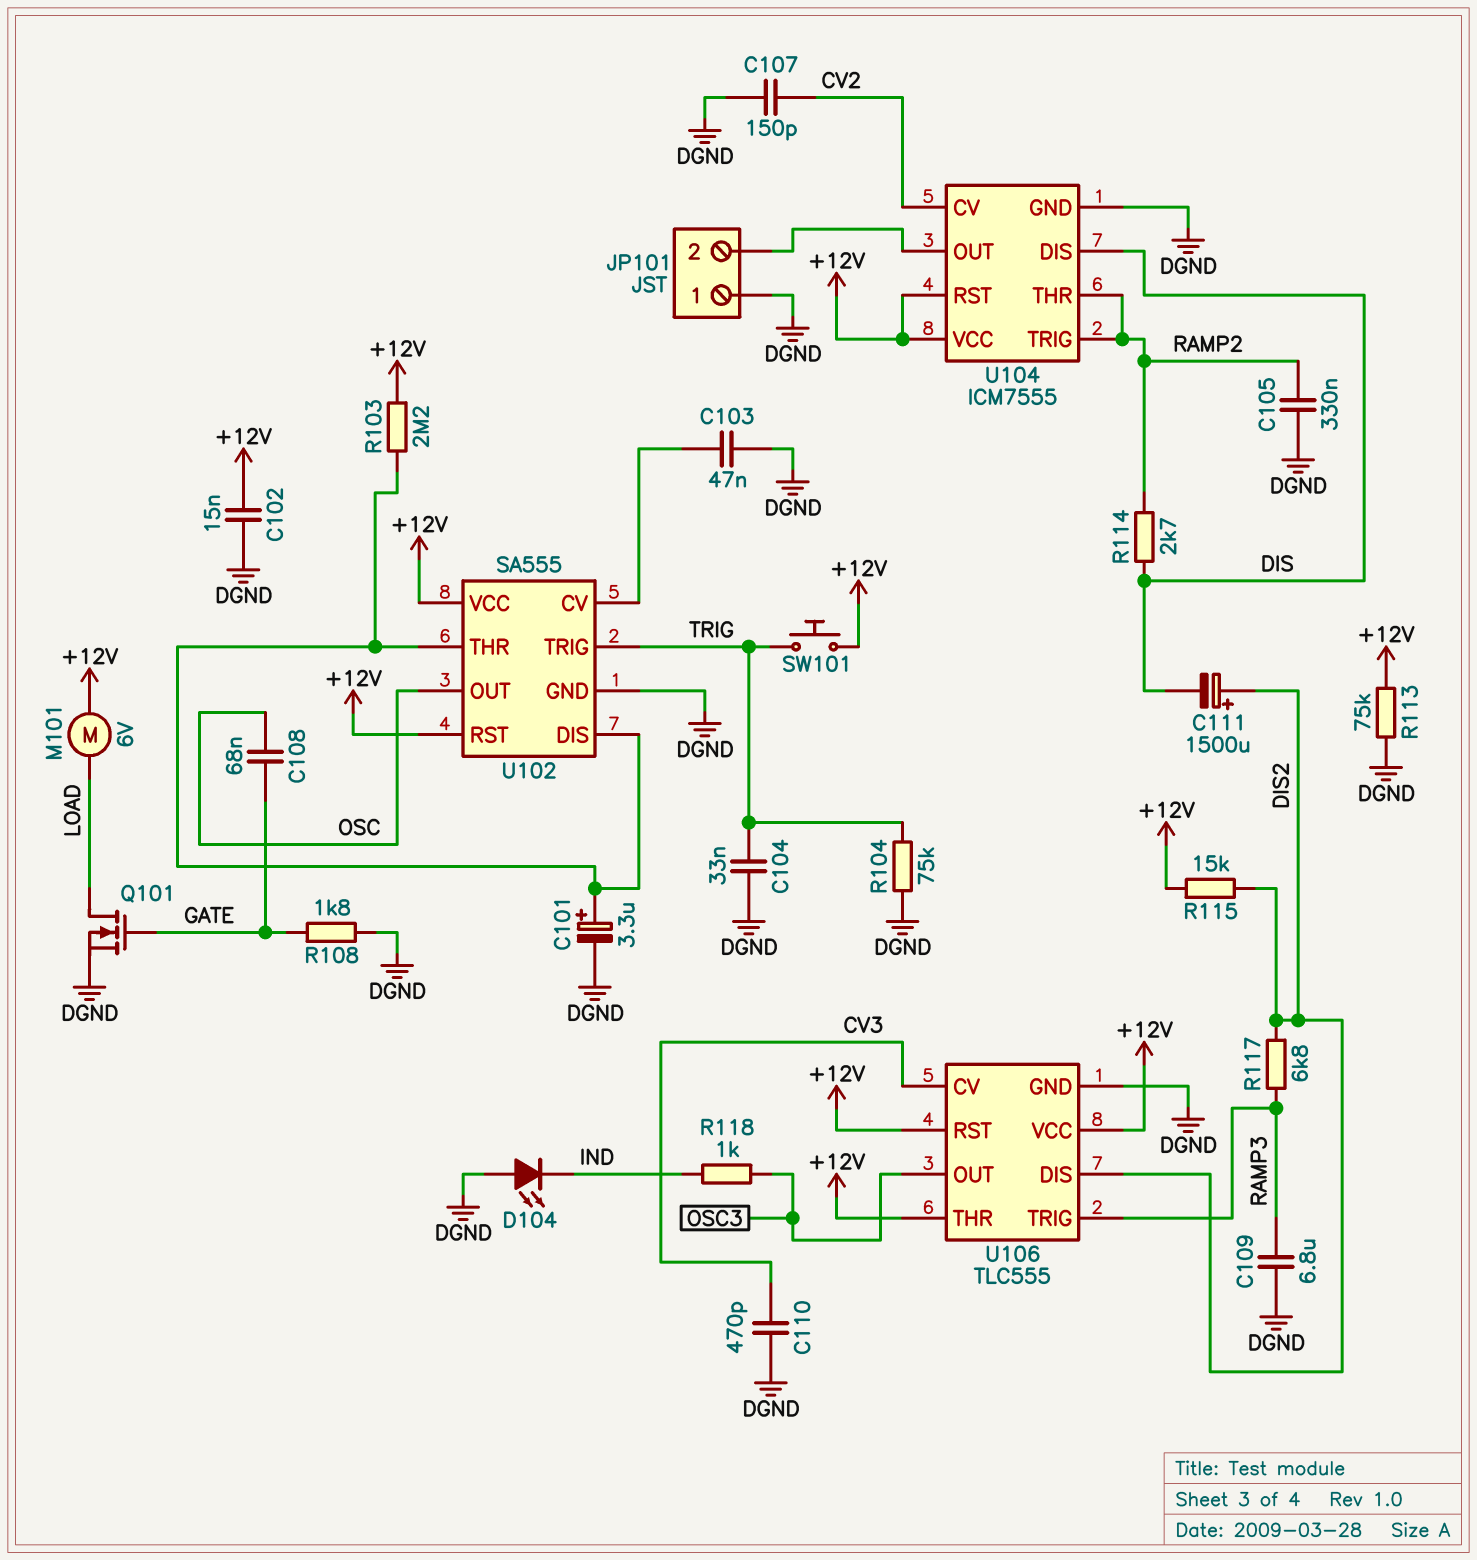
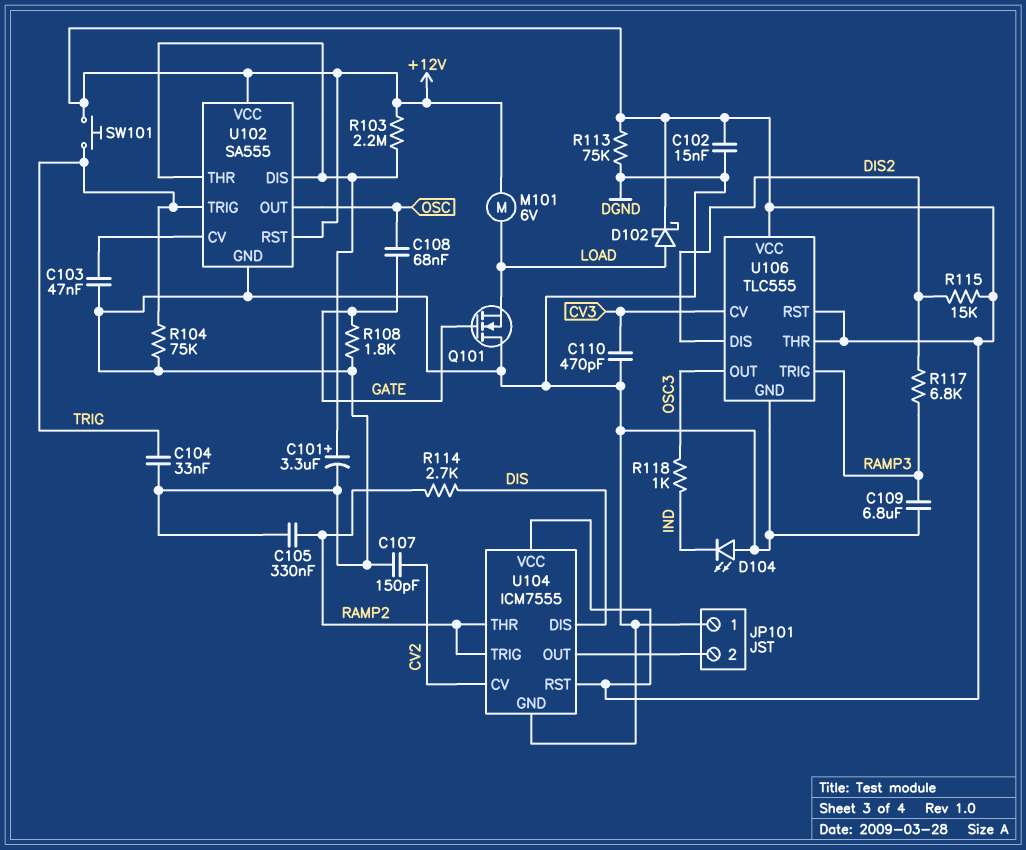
C111: 1500uF (plus DIS2, minus DIS) -> none
D102: none -> schottky (A LOAD, K +12V)
Q101: NMOS (G GATE, D LOAD, S DGND) -> NMOS (G GATE, D DGND, S LOAD)

